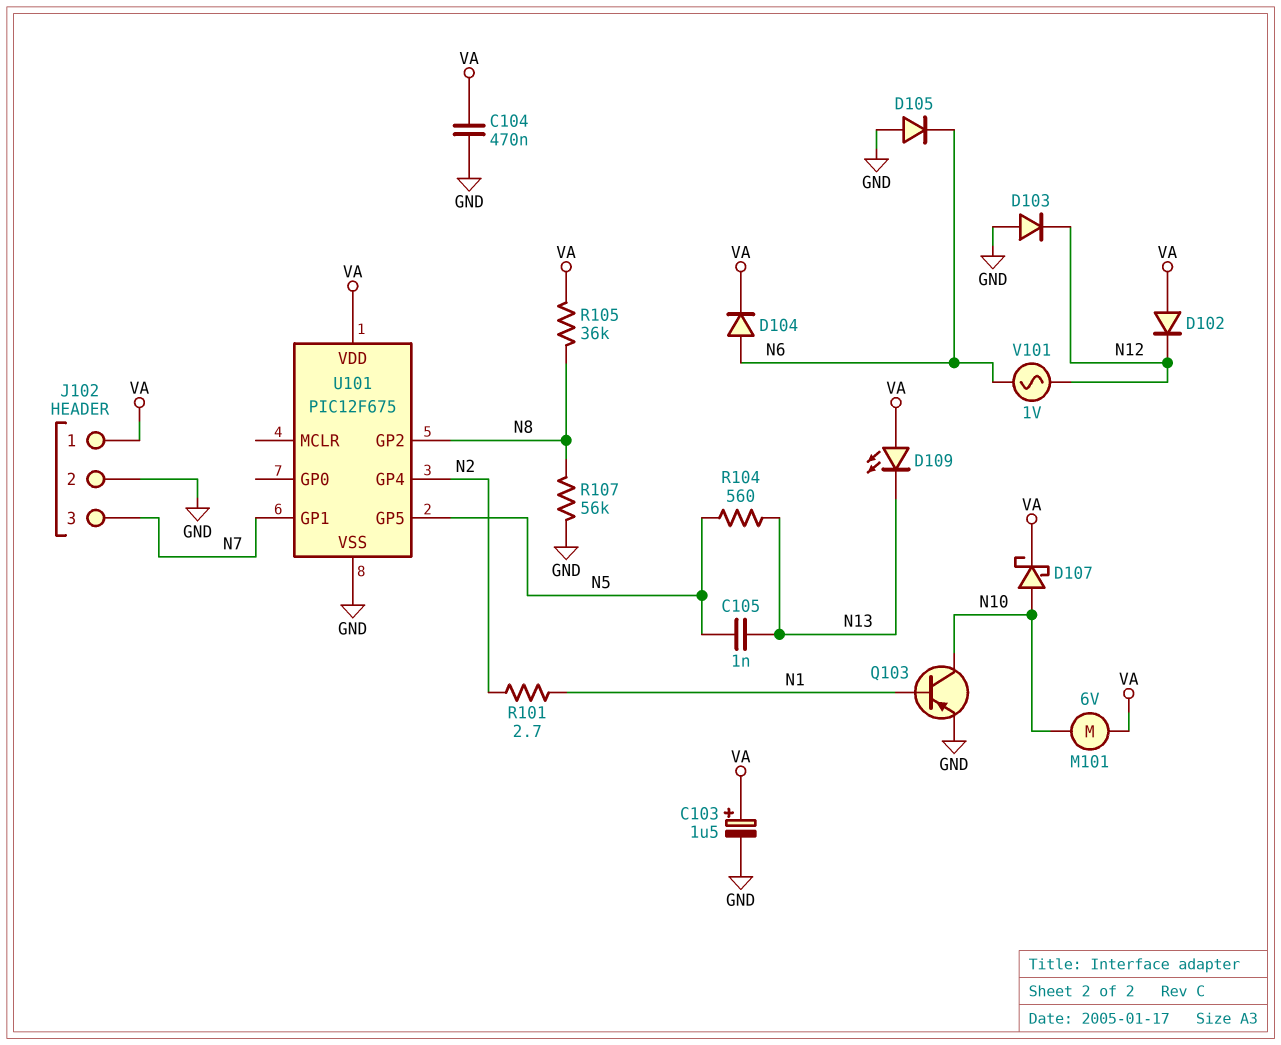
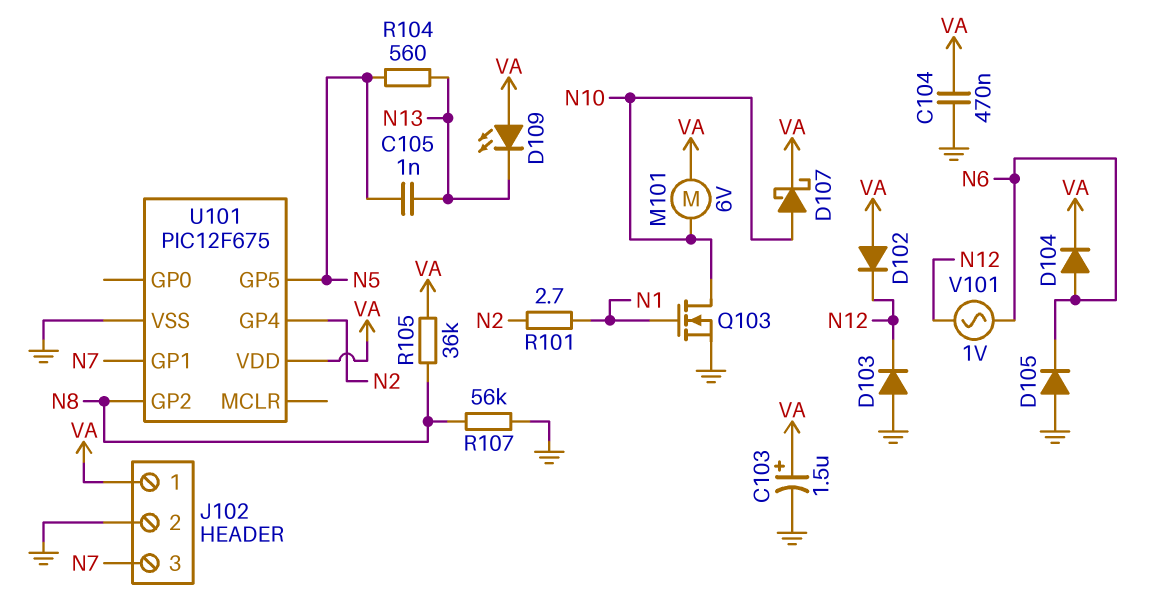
Q103: PNP (B N1, C N10, E GND) -> NMOS (G N1, D N10, S GND)

